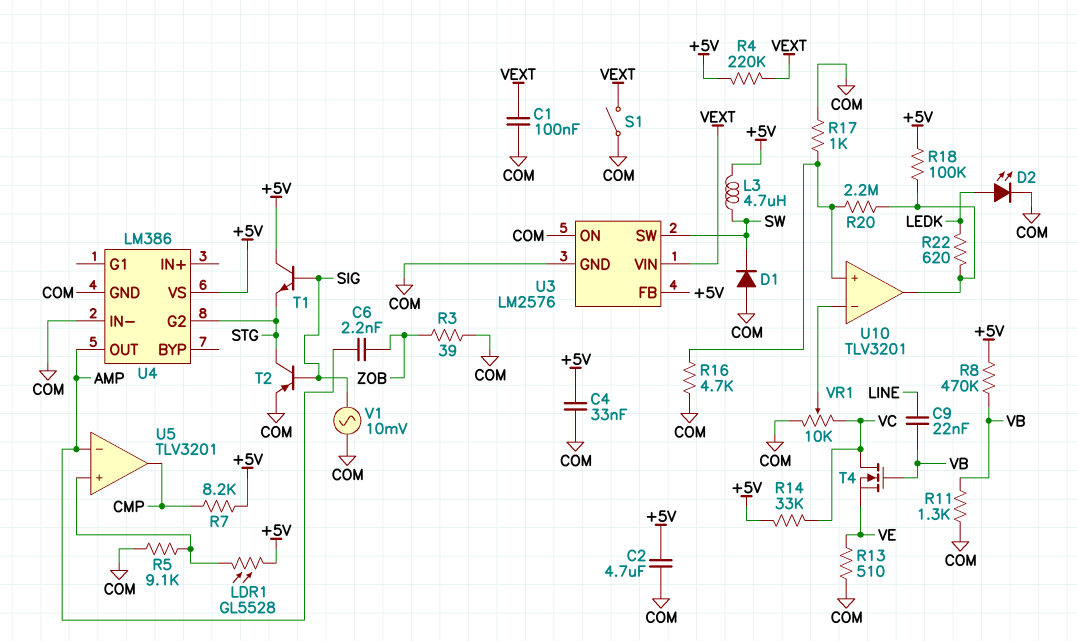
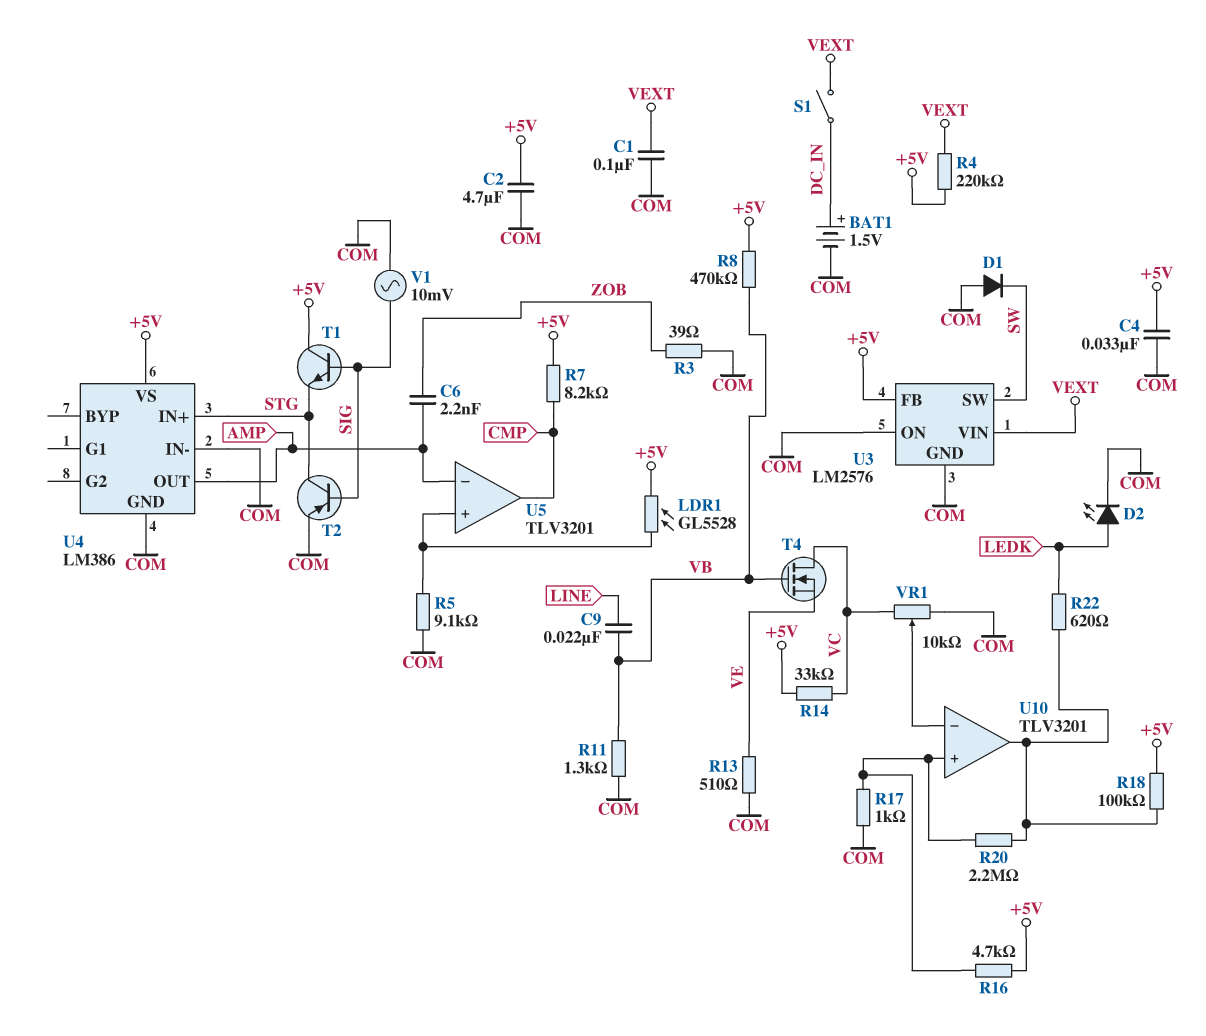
BAT1: none -> 1.5V (plus DC_IN, minus COM)
L3: 4.7uH (+5V, SW) -> none
R16: 4.7k (COM, U10/in+) -> 4.7k (+5V, U10/in+)
S1: switch (COM, VEXT) -> switch (DC_IN, VEXT)
U4 pin G2: STG -> none
U4 pin IN+: none -> STG

